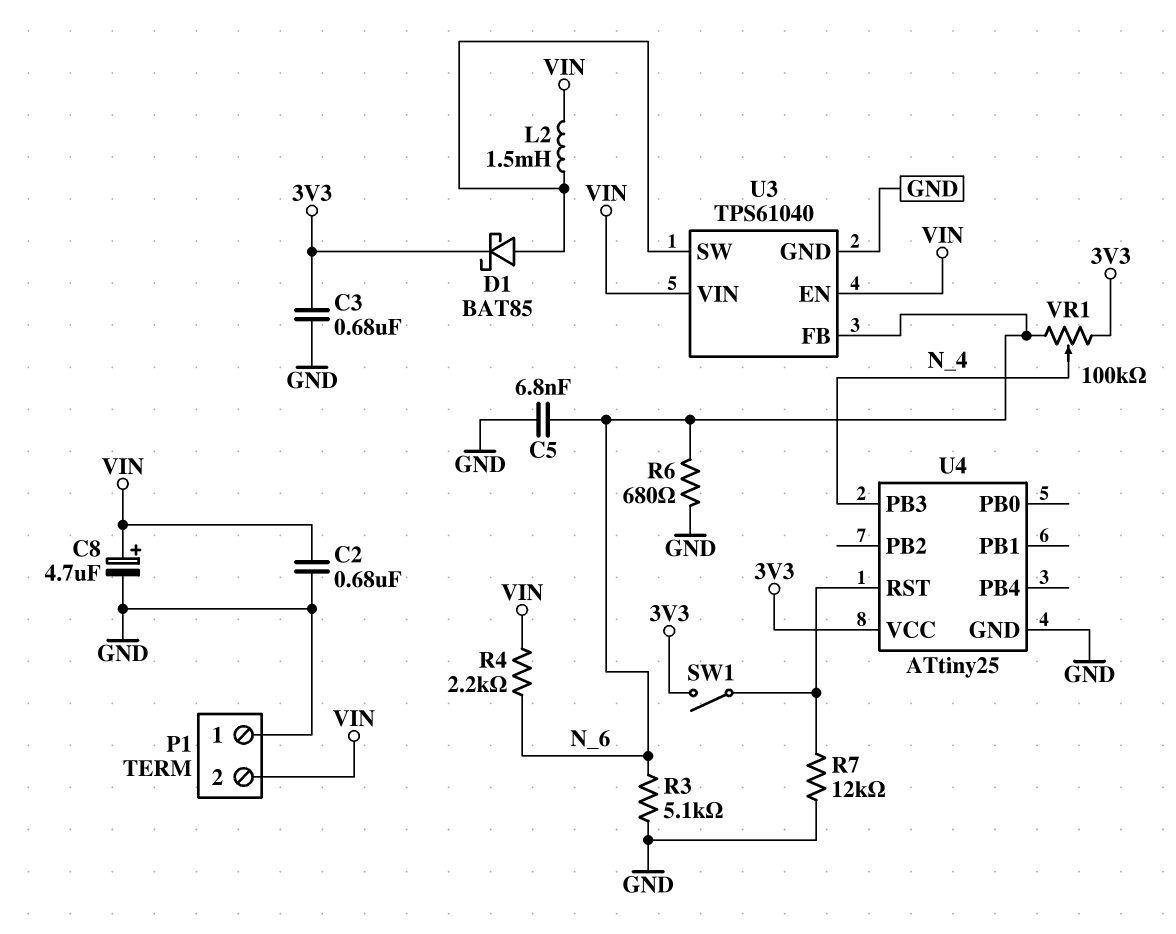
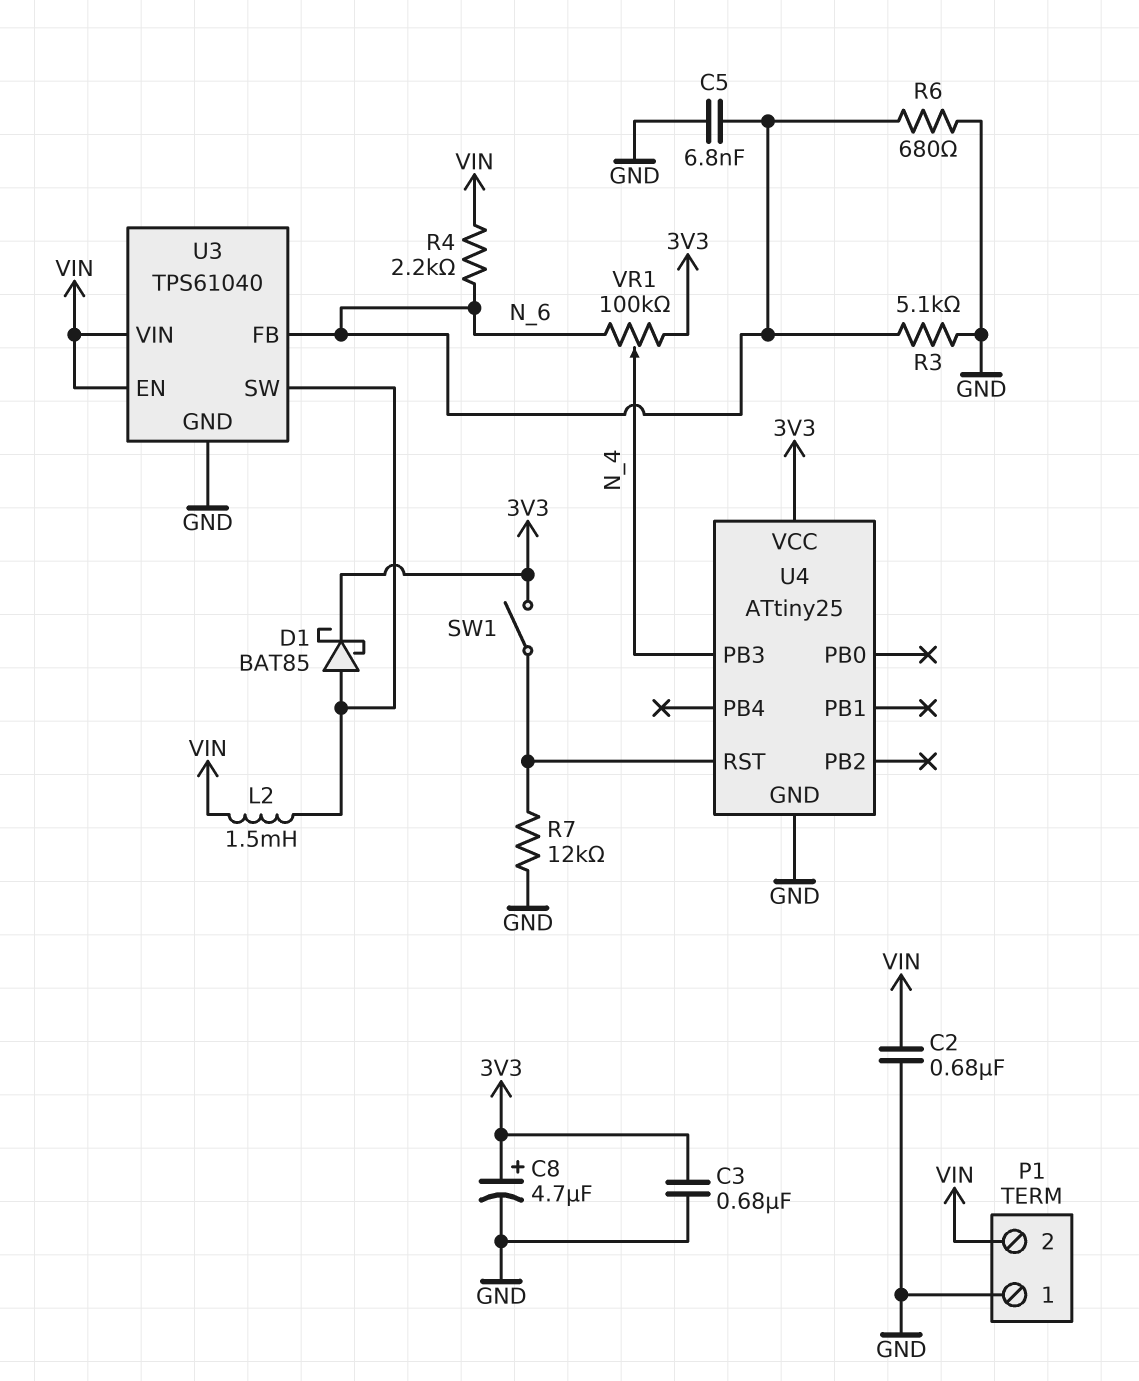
C8: 4.7uF (plus VIN, minus GND) -> 4.7uF (plus 3V3, minus GND)

